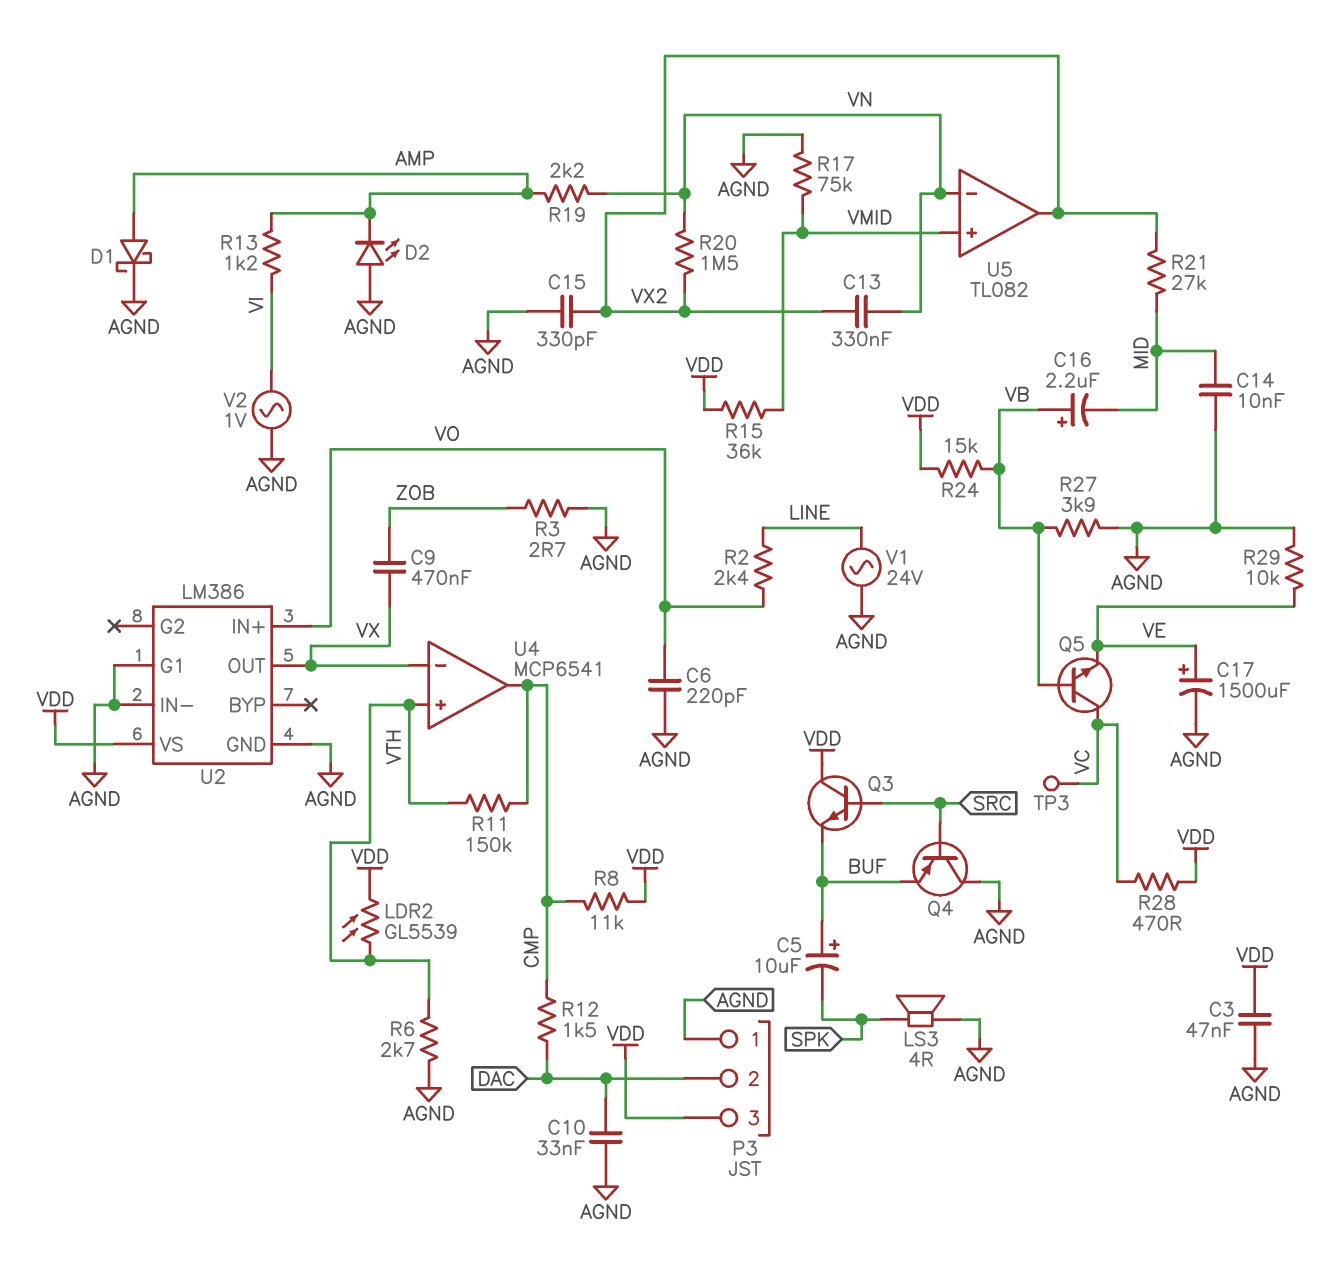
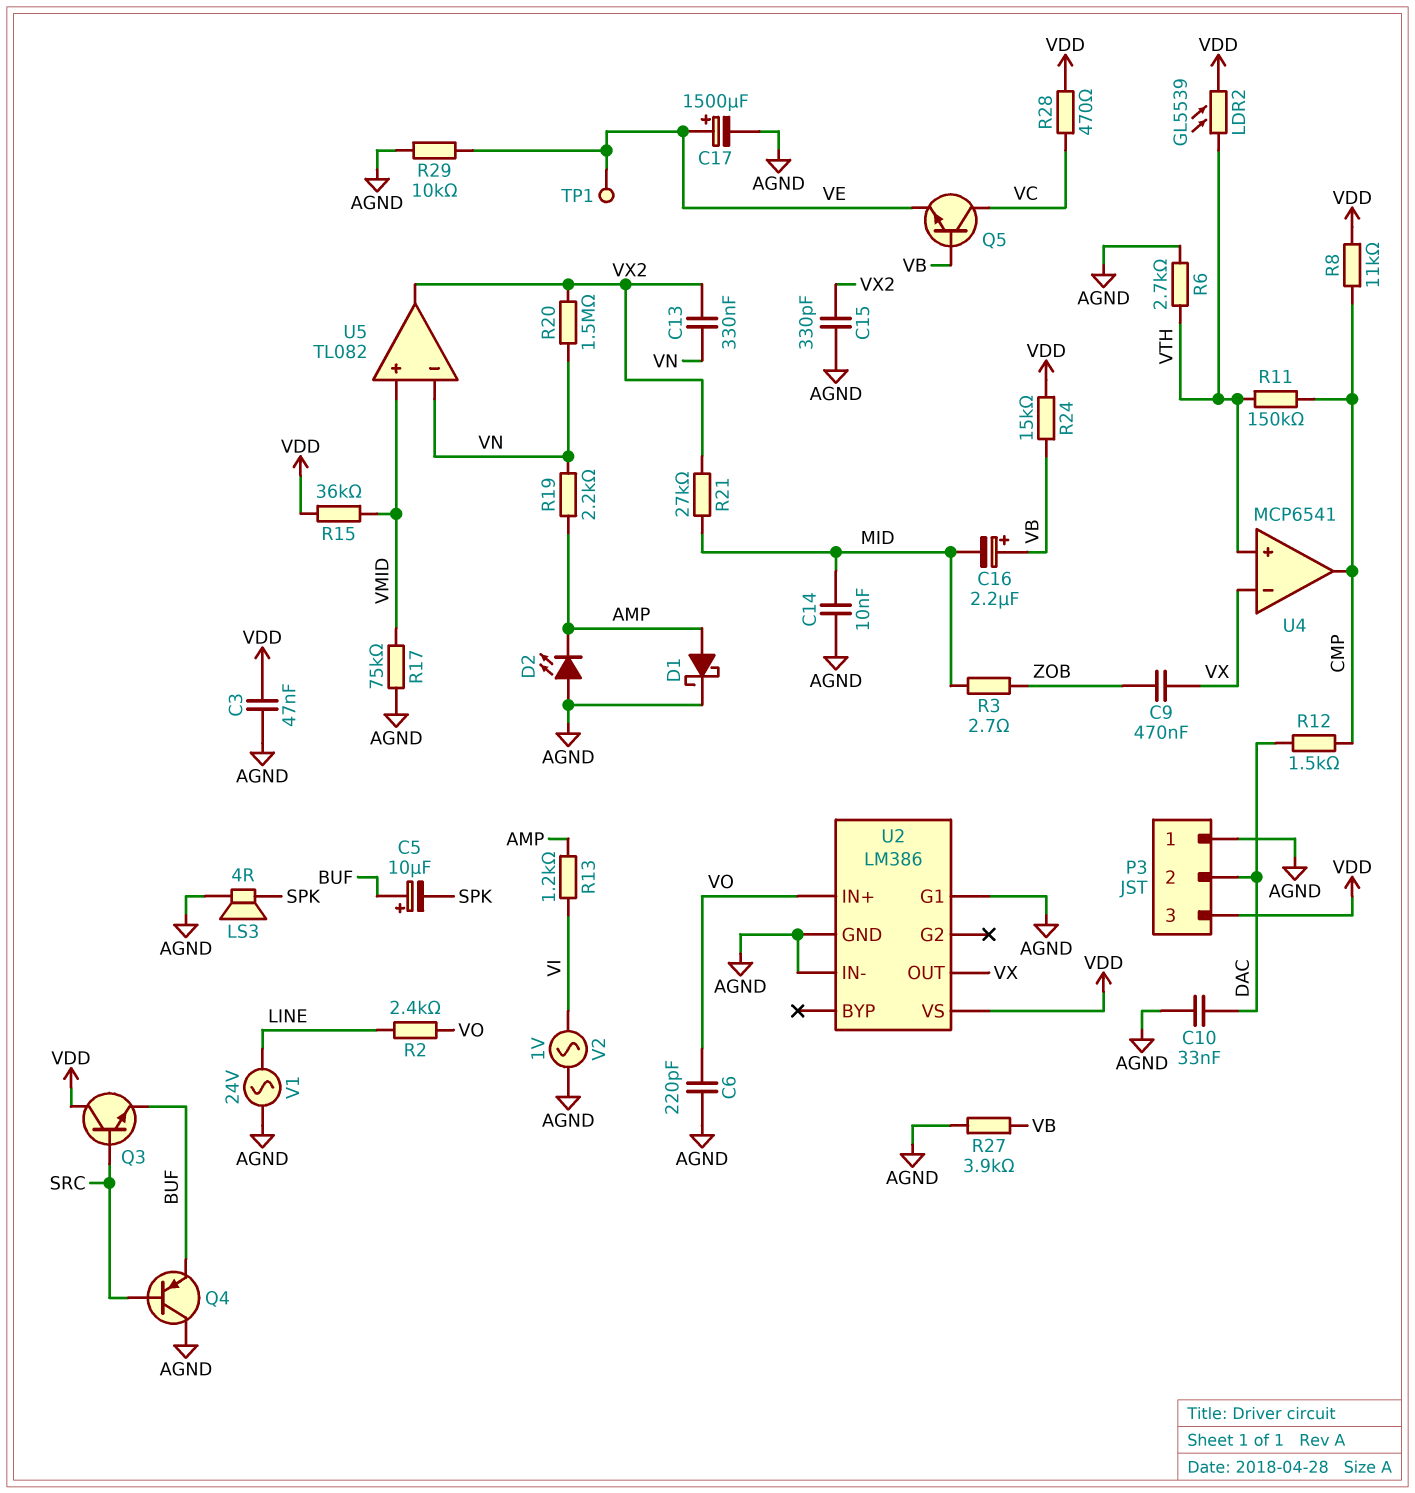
R3: 2.7 (AGND, ZOB) -> 2.7 (MID, ZOB)
TP1: none -> test point (VE)
TP3: test point (VC) -> none

